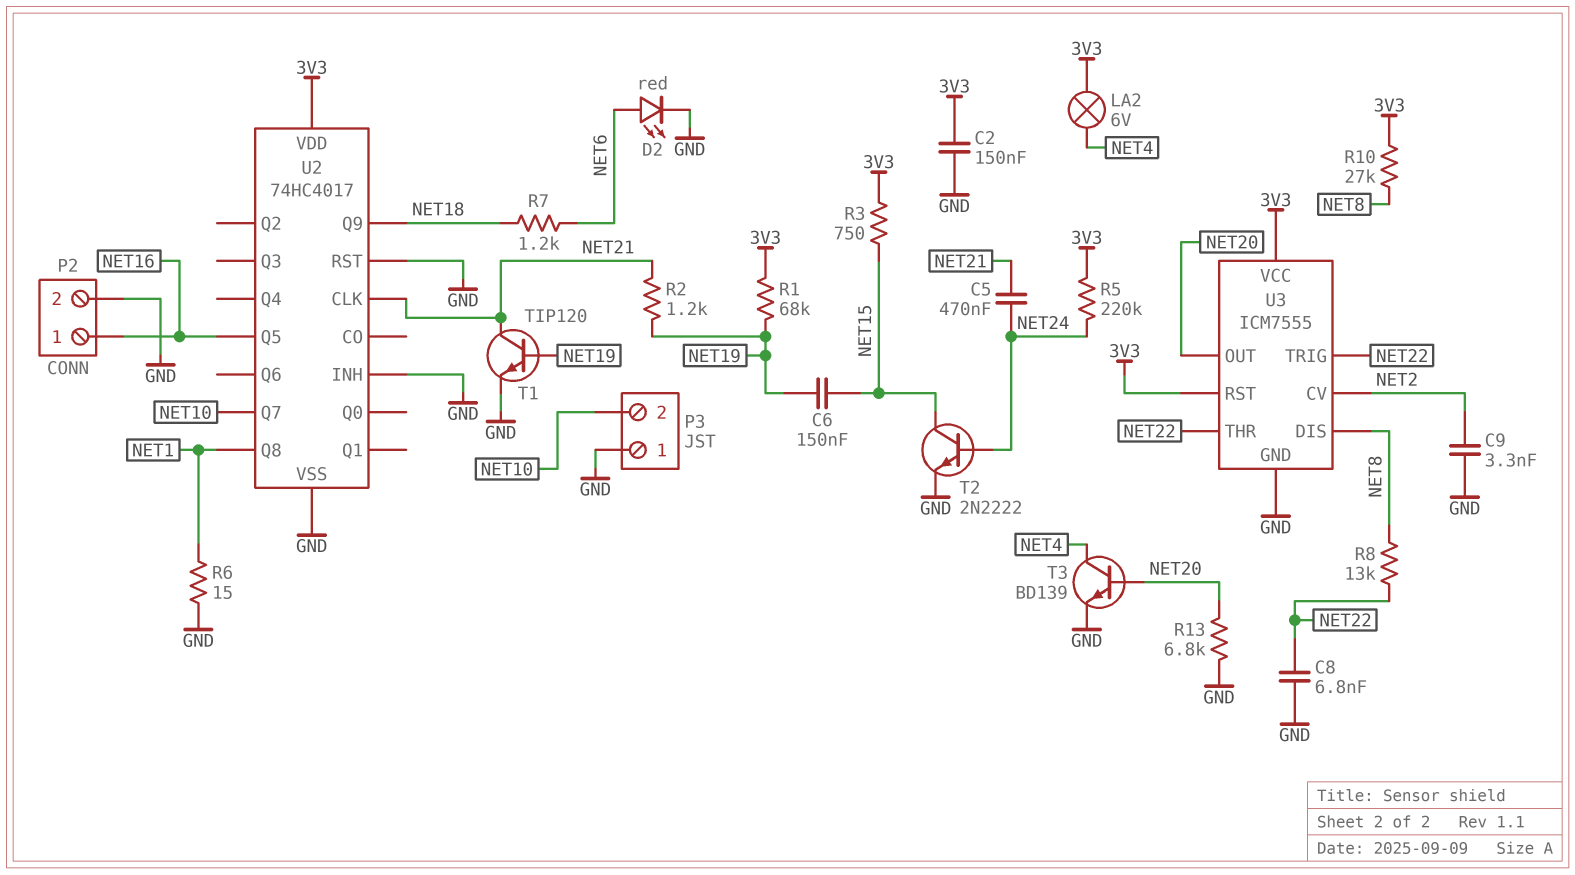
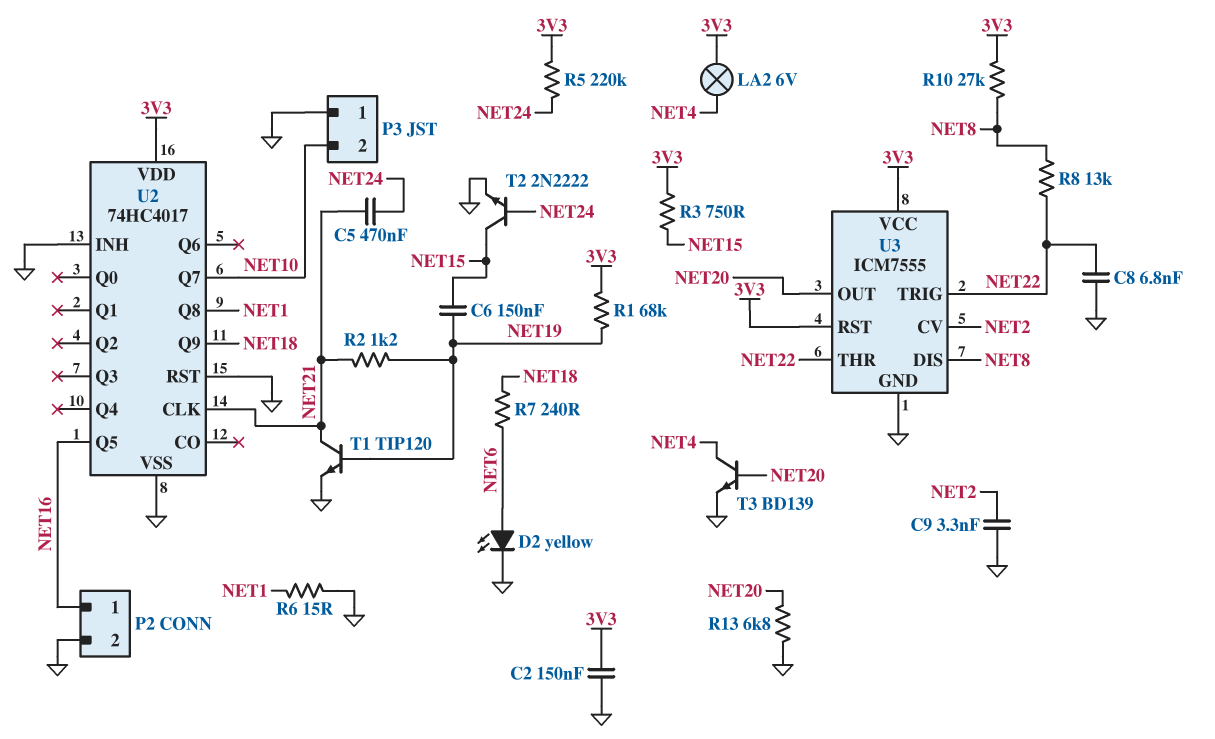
D2: LED red (A NET6, K GND) -> LED yellow (A NET6, K GND)
R7: 1.2k (NET6, NET18) -> 240 (NET6, NET18)

